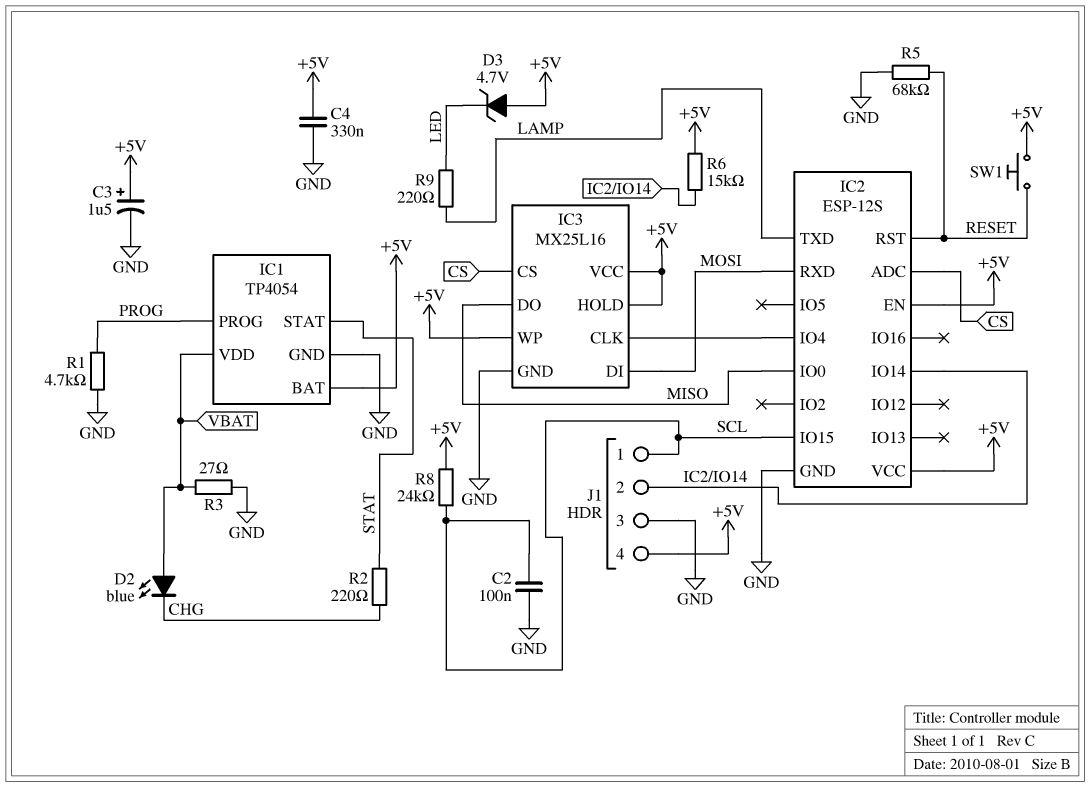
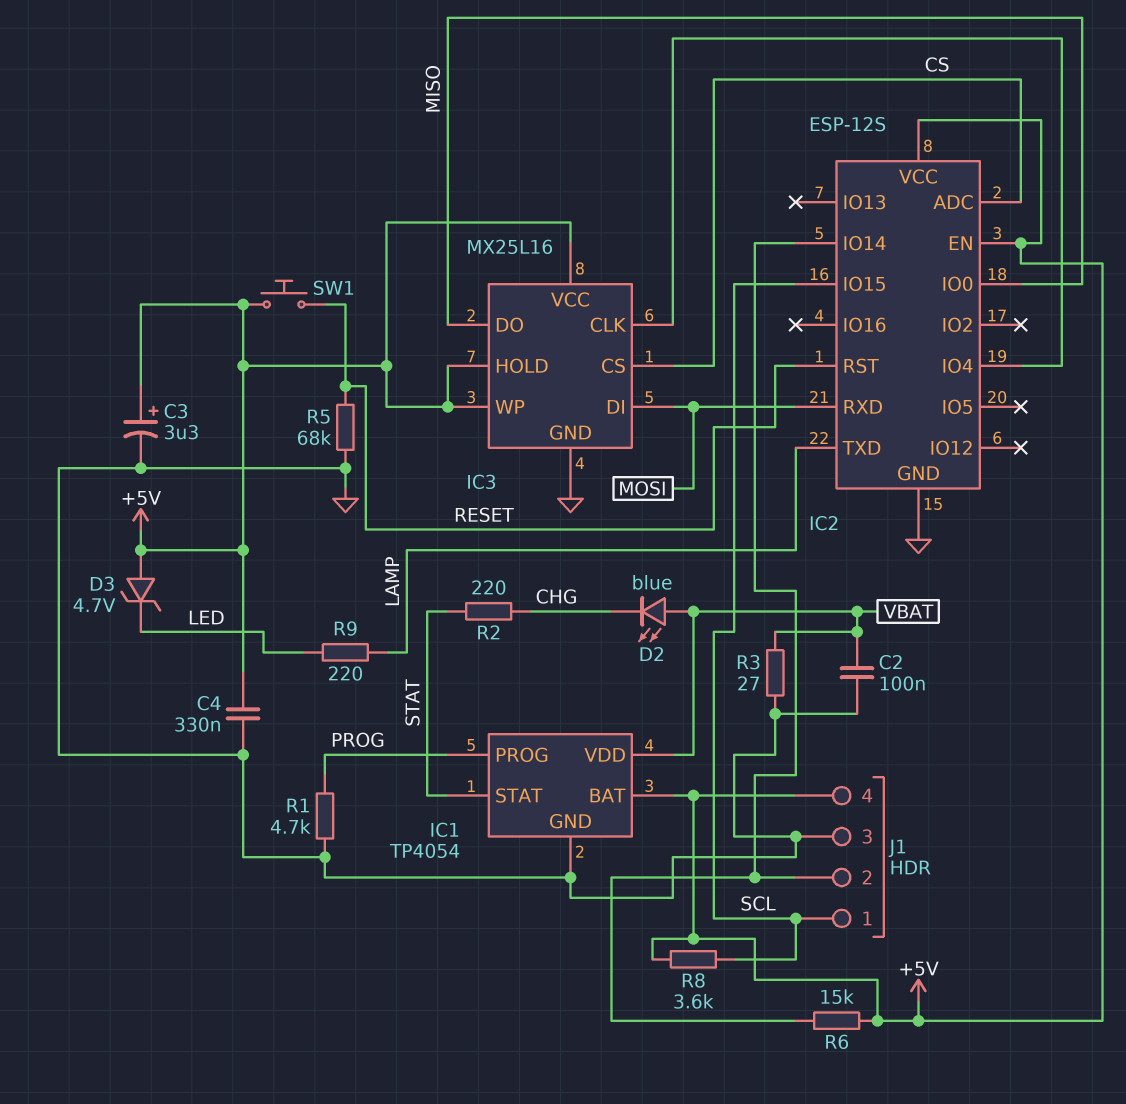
C2: 100nF (GND, SCL) -> 100nF (GND, VBAT)
C3: 1.5uF (plus +5V, minus GND) -> 3.3uF (plus +5V, minus GND)
R8: 24k (+5V, SCL) -> 3.6k (+5V, SCL)

